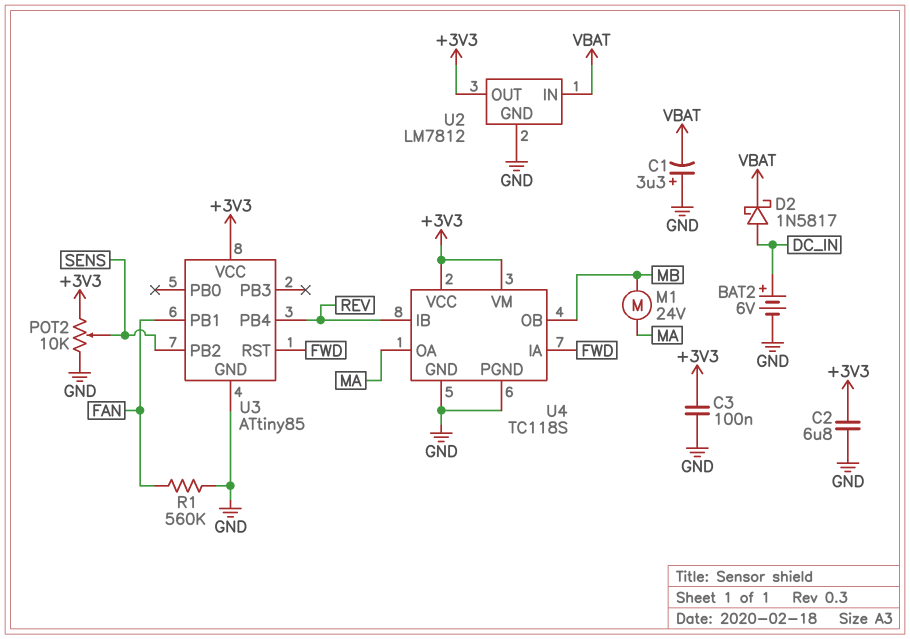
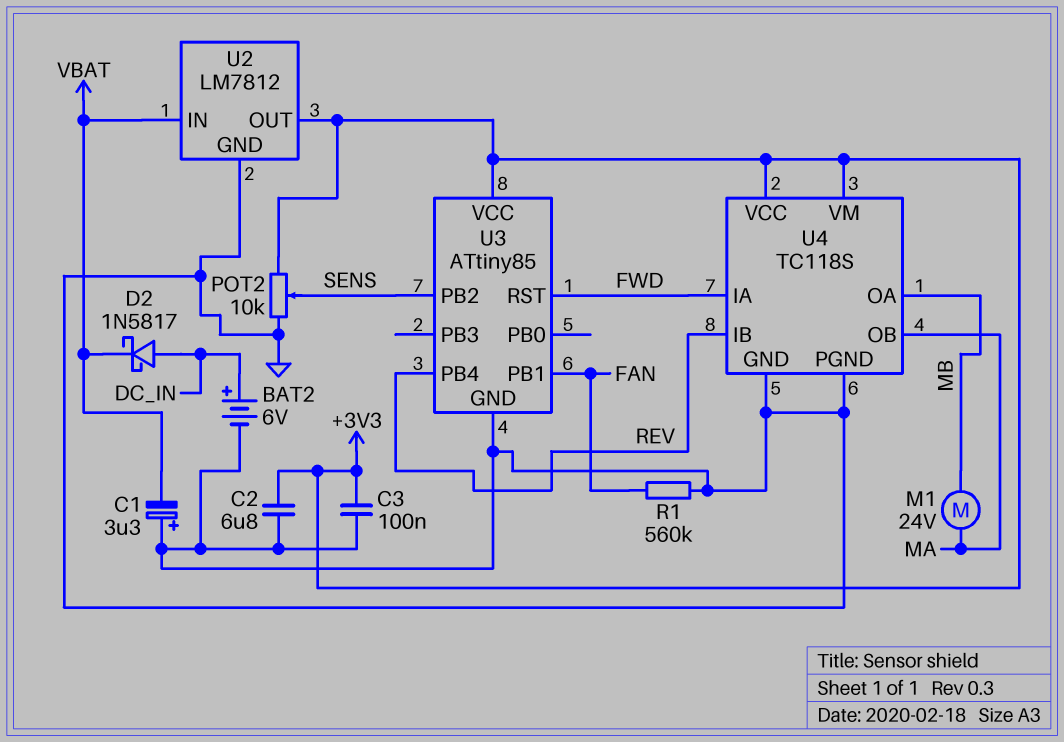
U4 pin OA: MA -> MB
U4 pin OB: MB -> MA

